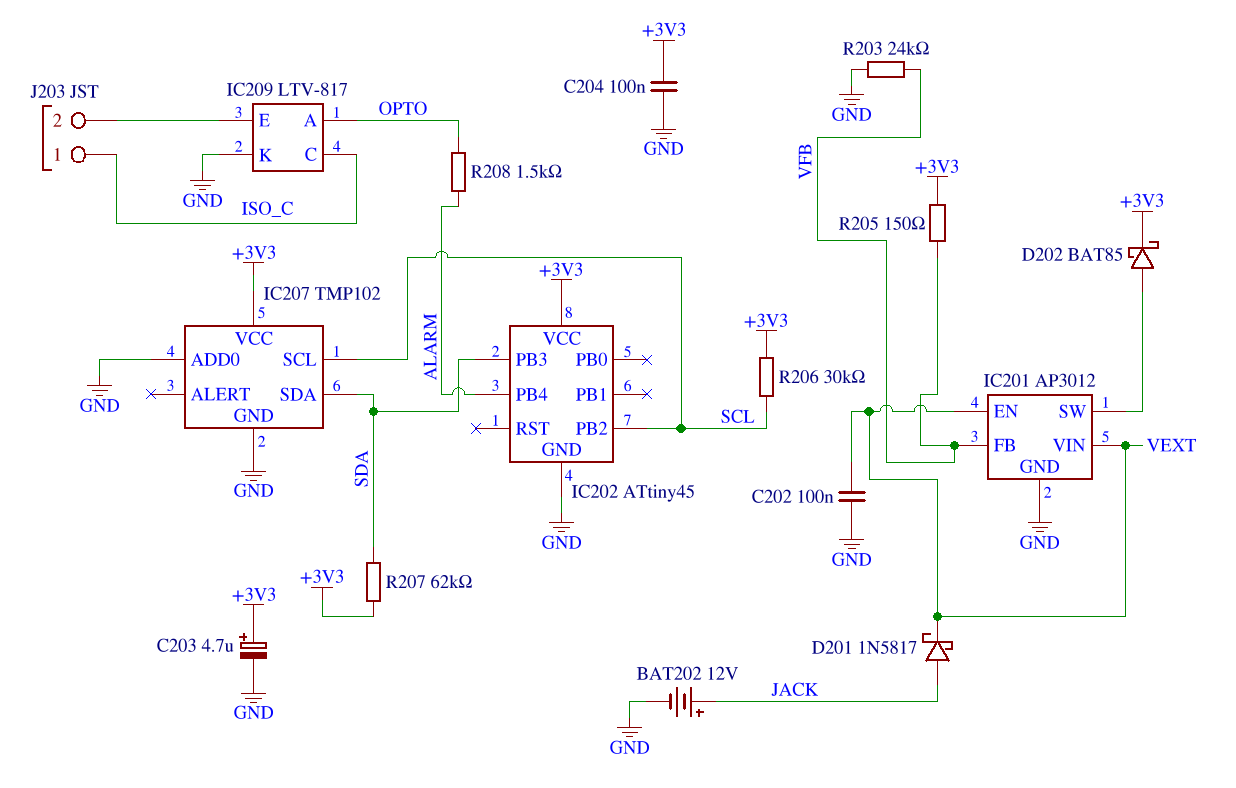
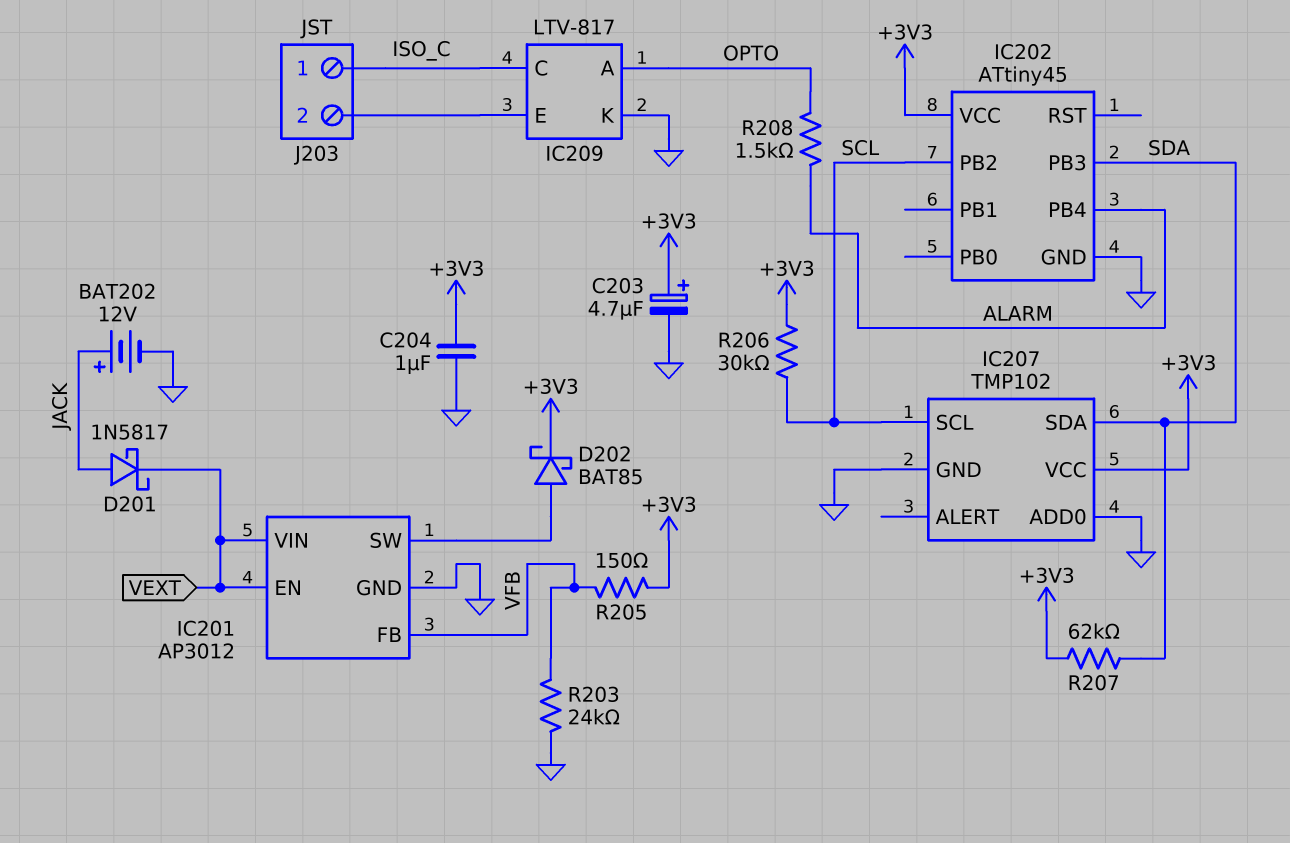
C202: 100nF (GND, VEXT) -> none
C204: 100nF (+3V3, GND) -> 1uF (+3V3, GND)

